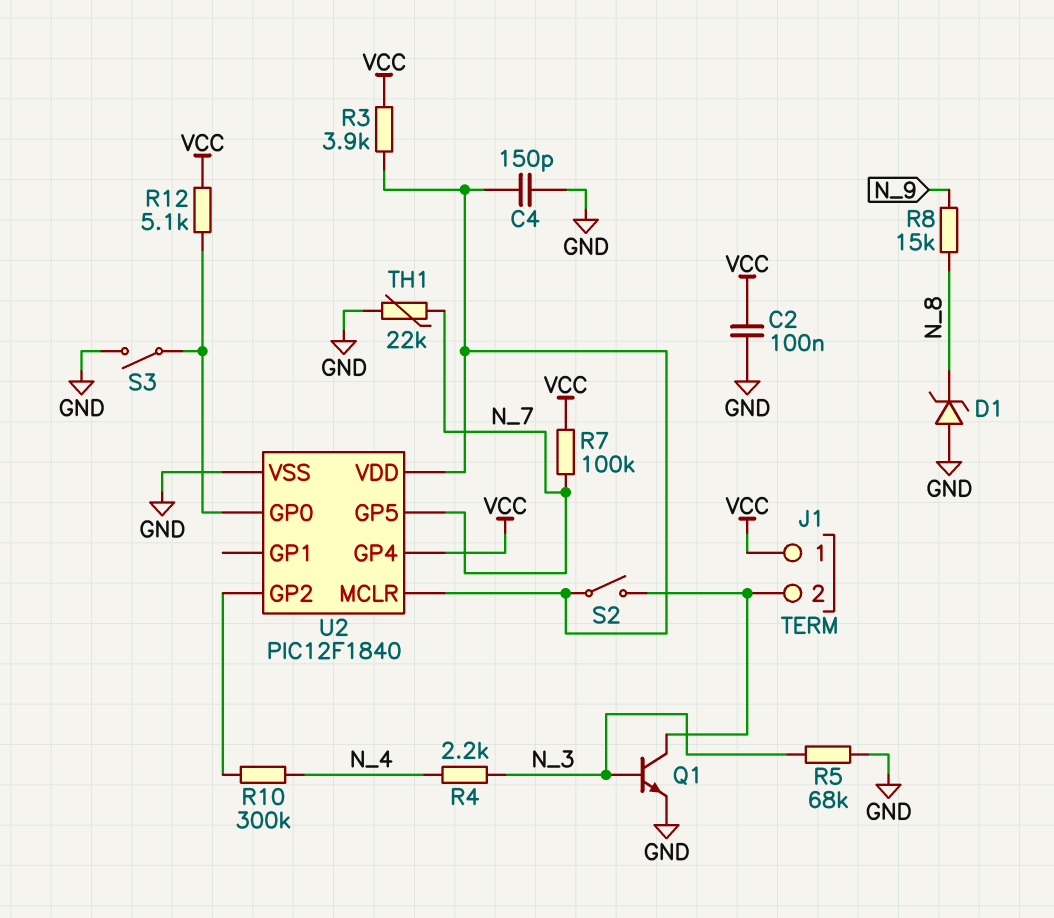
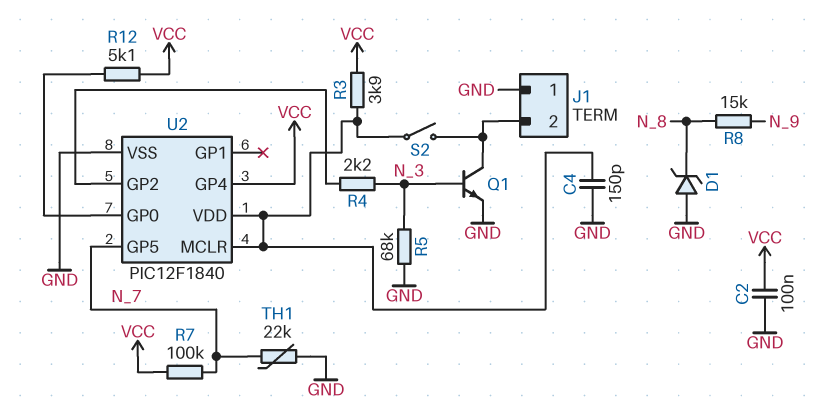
J1 pin 1: VCC -> GND
R4: 2.2k (N_3, N_4) -> 2.2k (N_3, U2/GP2)
R10: 300k (N_4, U2/GP2) -> none
S3: switch (GND, U2/GP0) -> none

